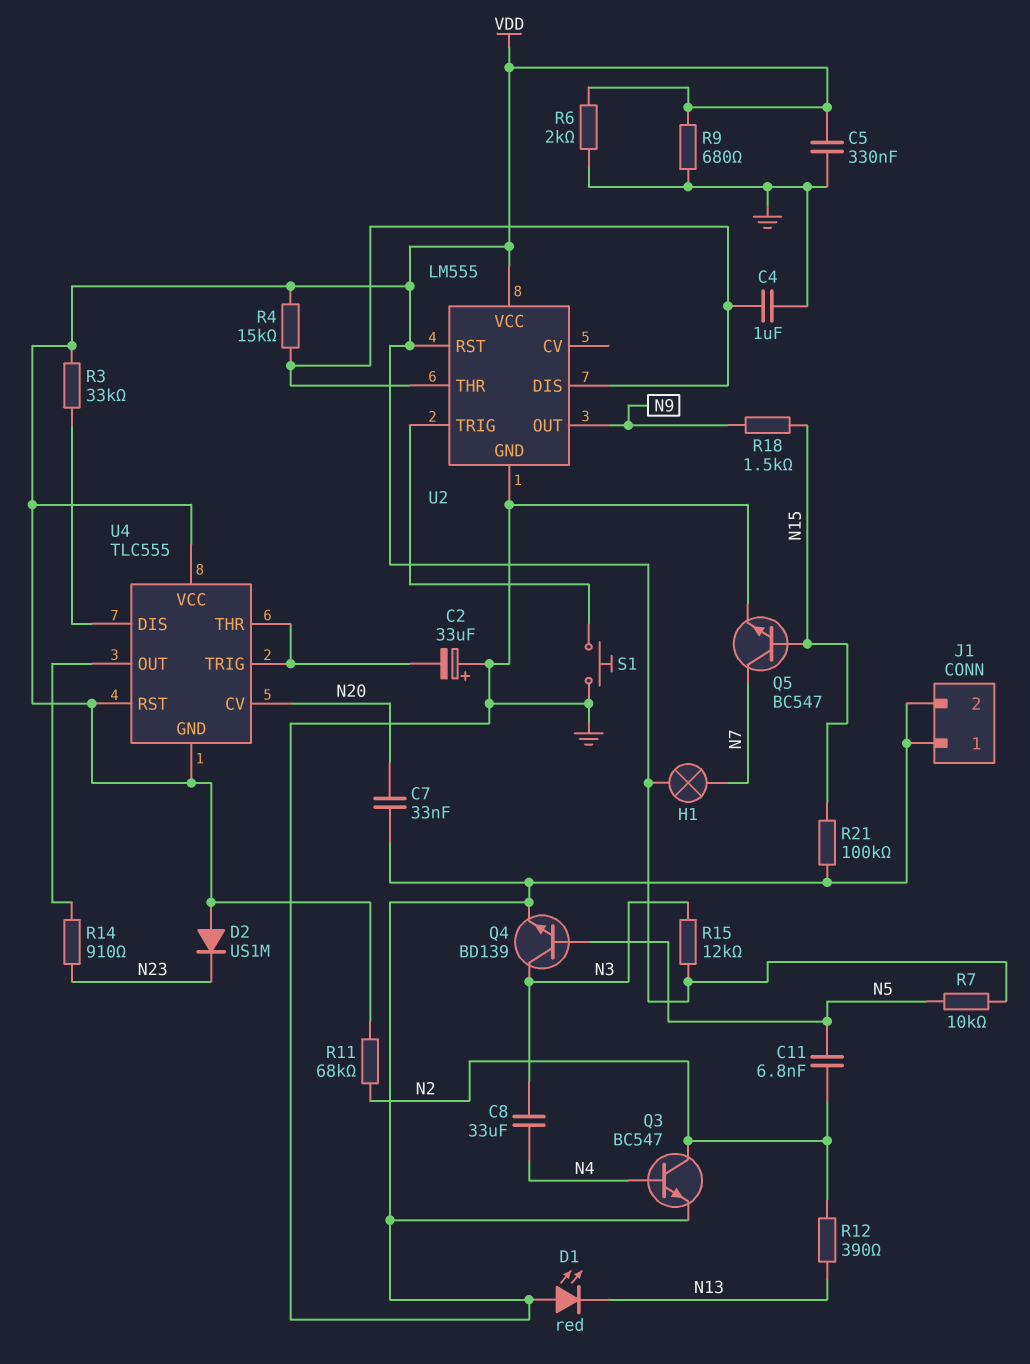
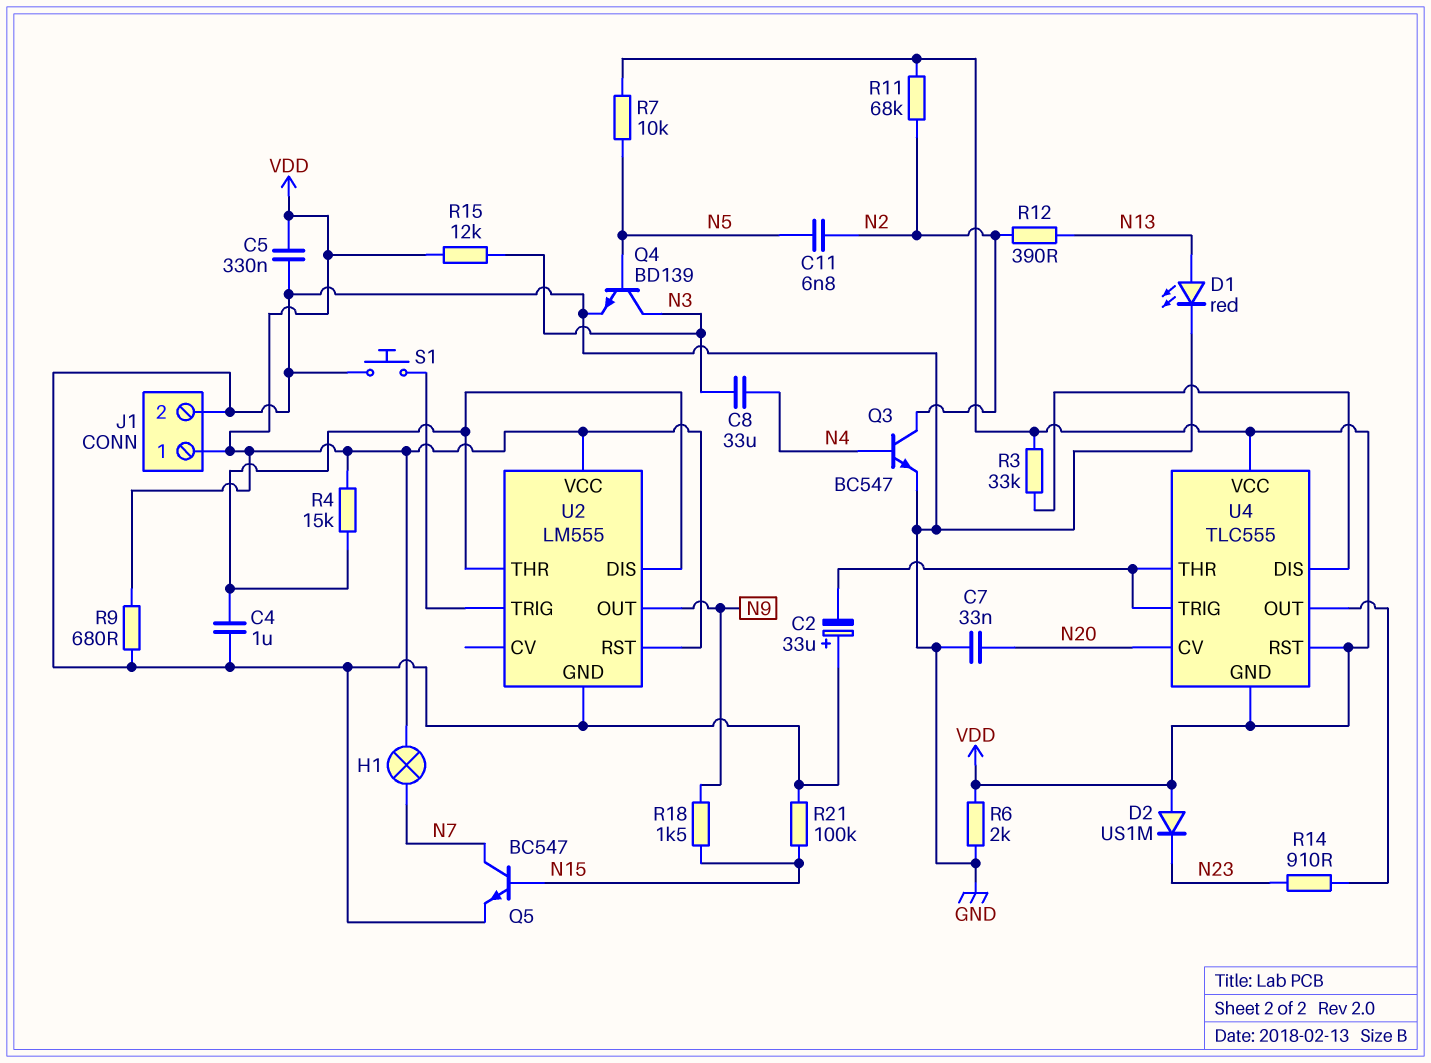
D1: LED red (A GND, K N13) -> LED red (A N13, K GND)
J1 pin 1: GND -> VDD

